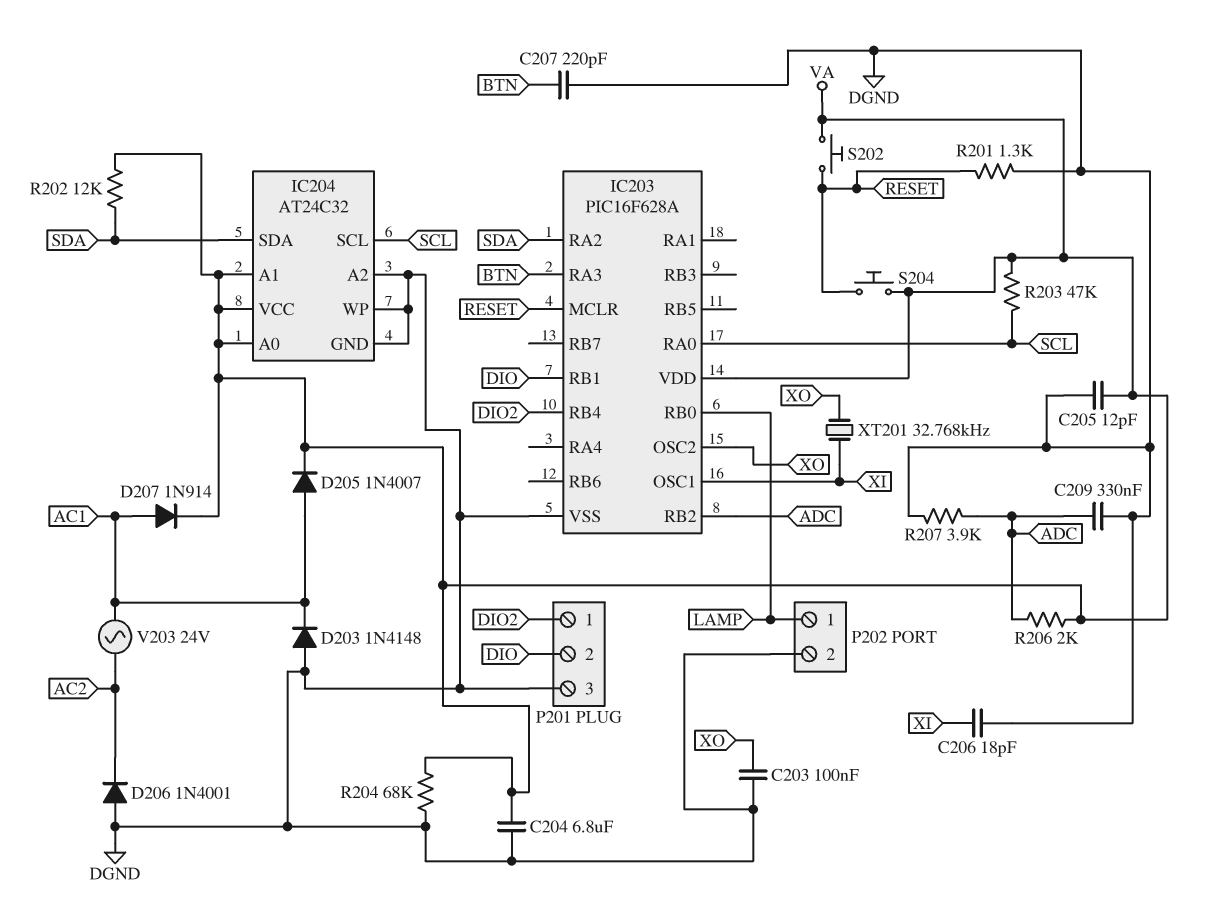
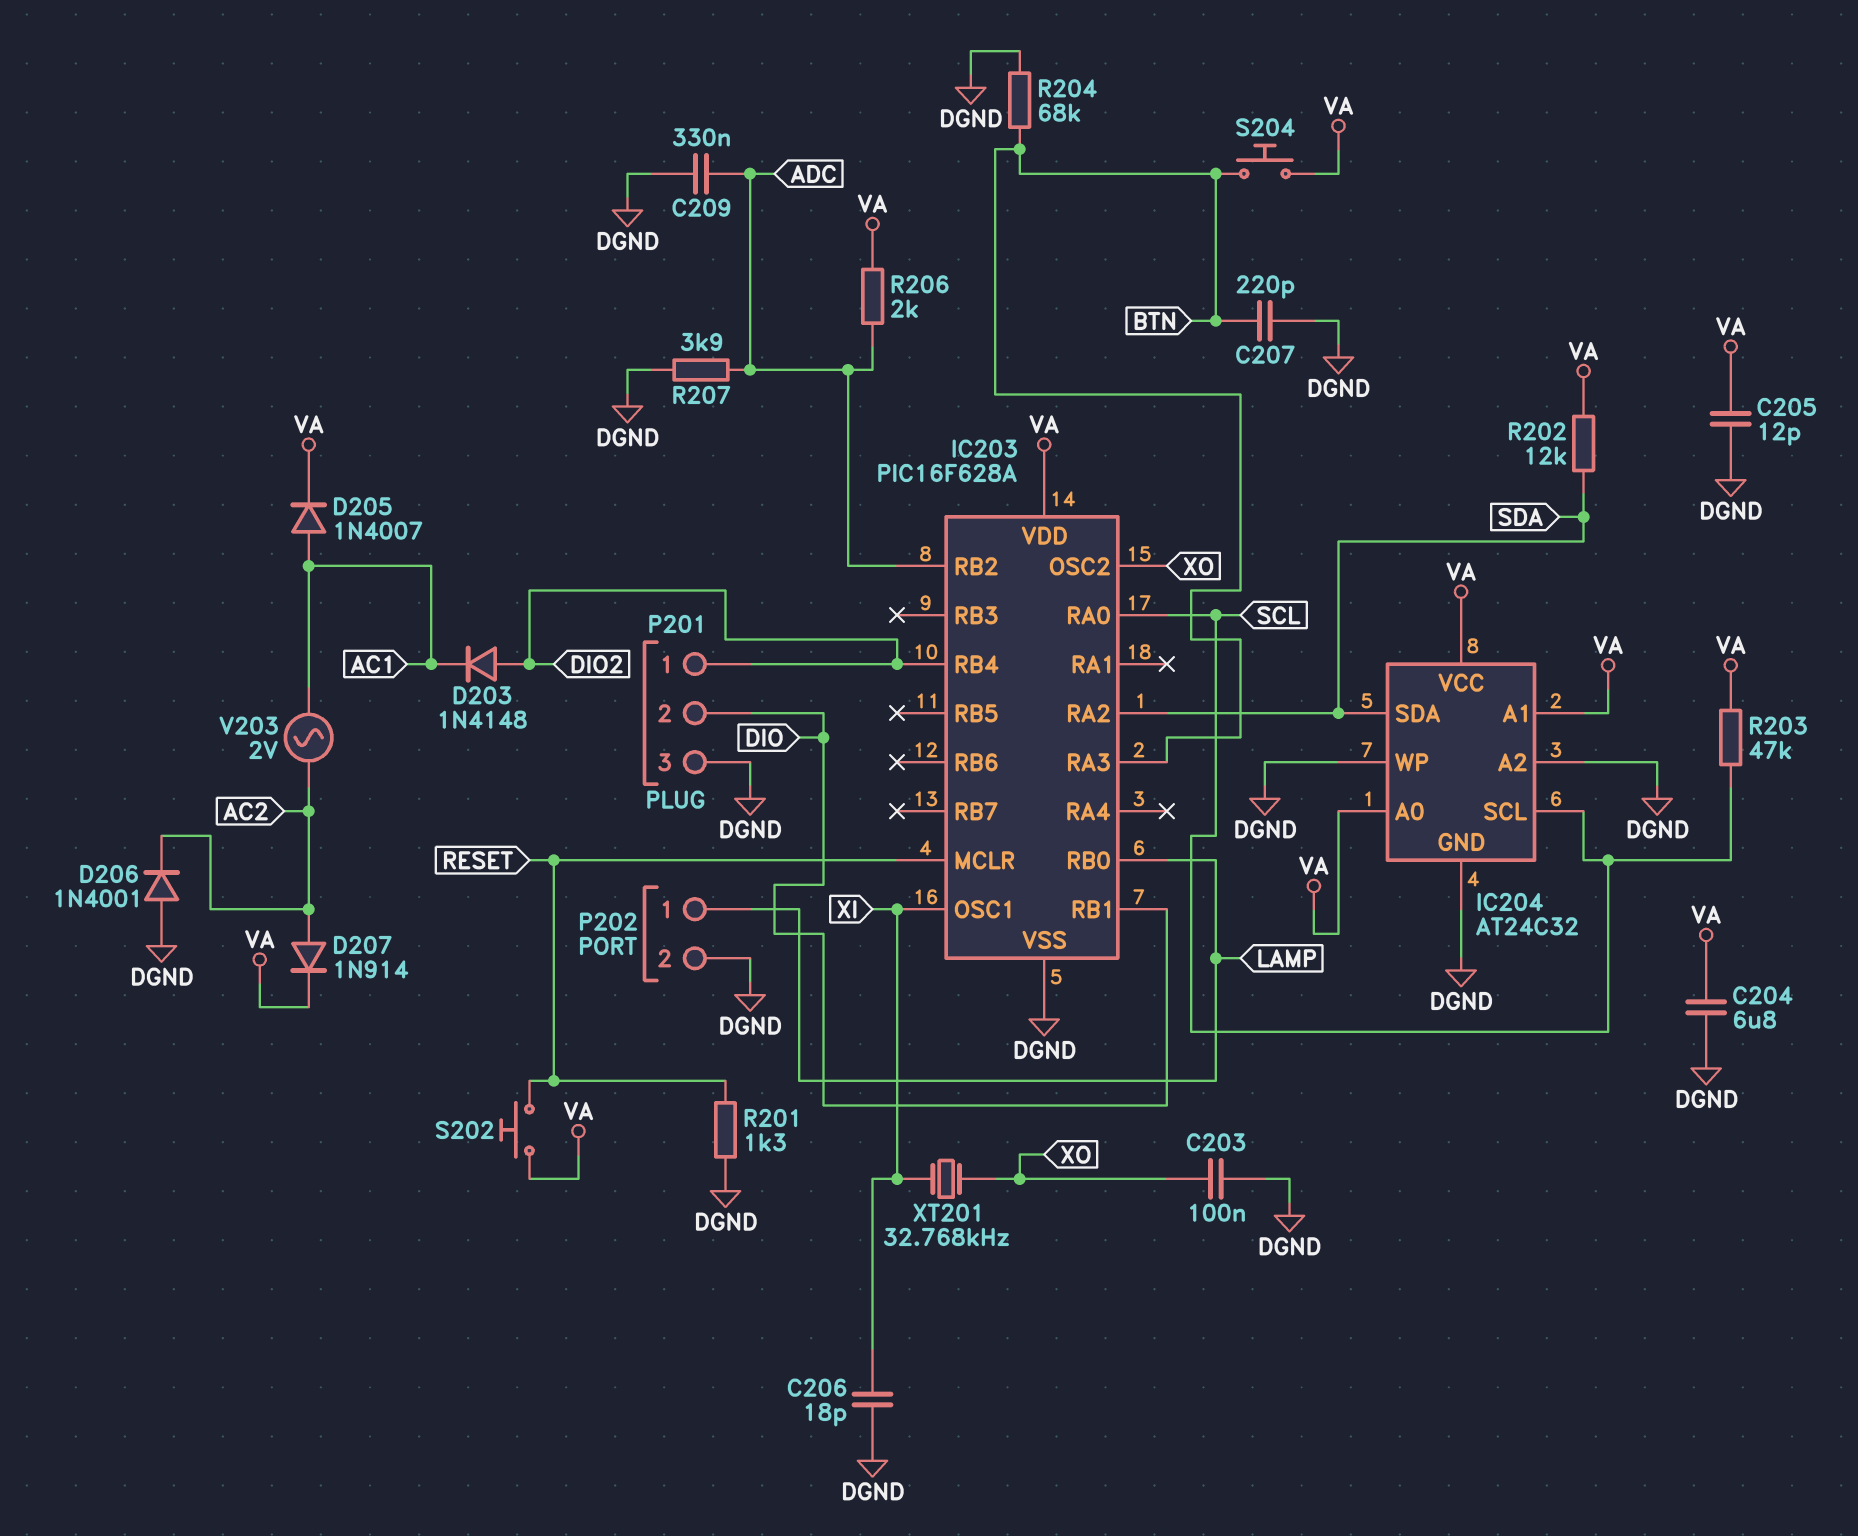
D203: diode 1N4148 (A DGND, K AC1) -> diode 1N4148 (A DIO2, K AC1)
D207: diode 1N914 (A AC1, K VA) -> diode 1N914 (A AC2, K VA)
R204: 68k (DGND, VA) -> 68k (BTN, DGND)
S204: button (RESET, VA) -> button (BTN, VA)
V203: AC 24V (AC1, AC2) -> AC 2V (AC1, AC2)

